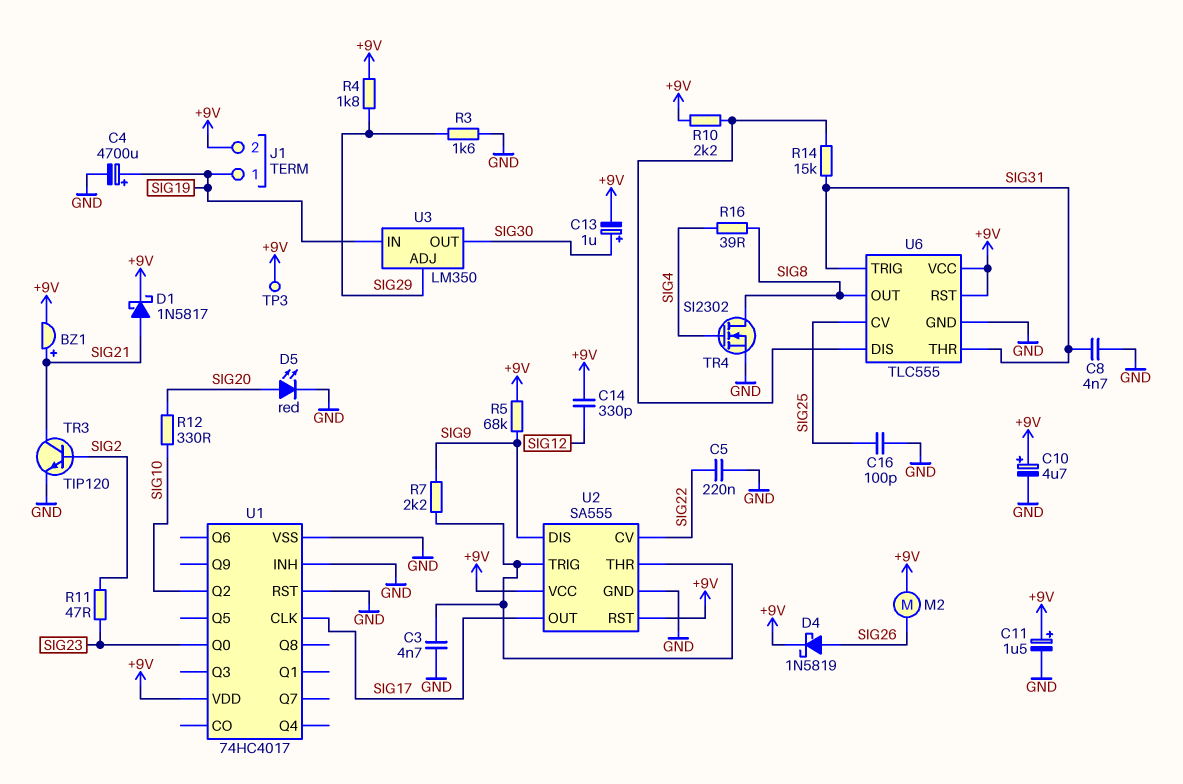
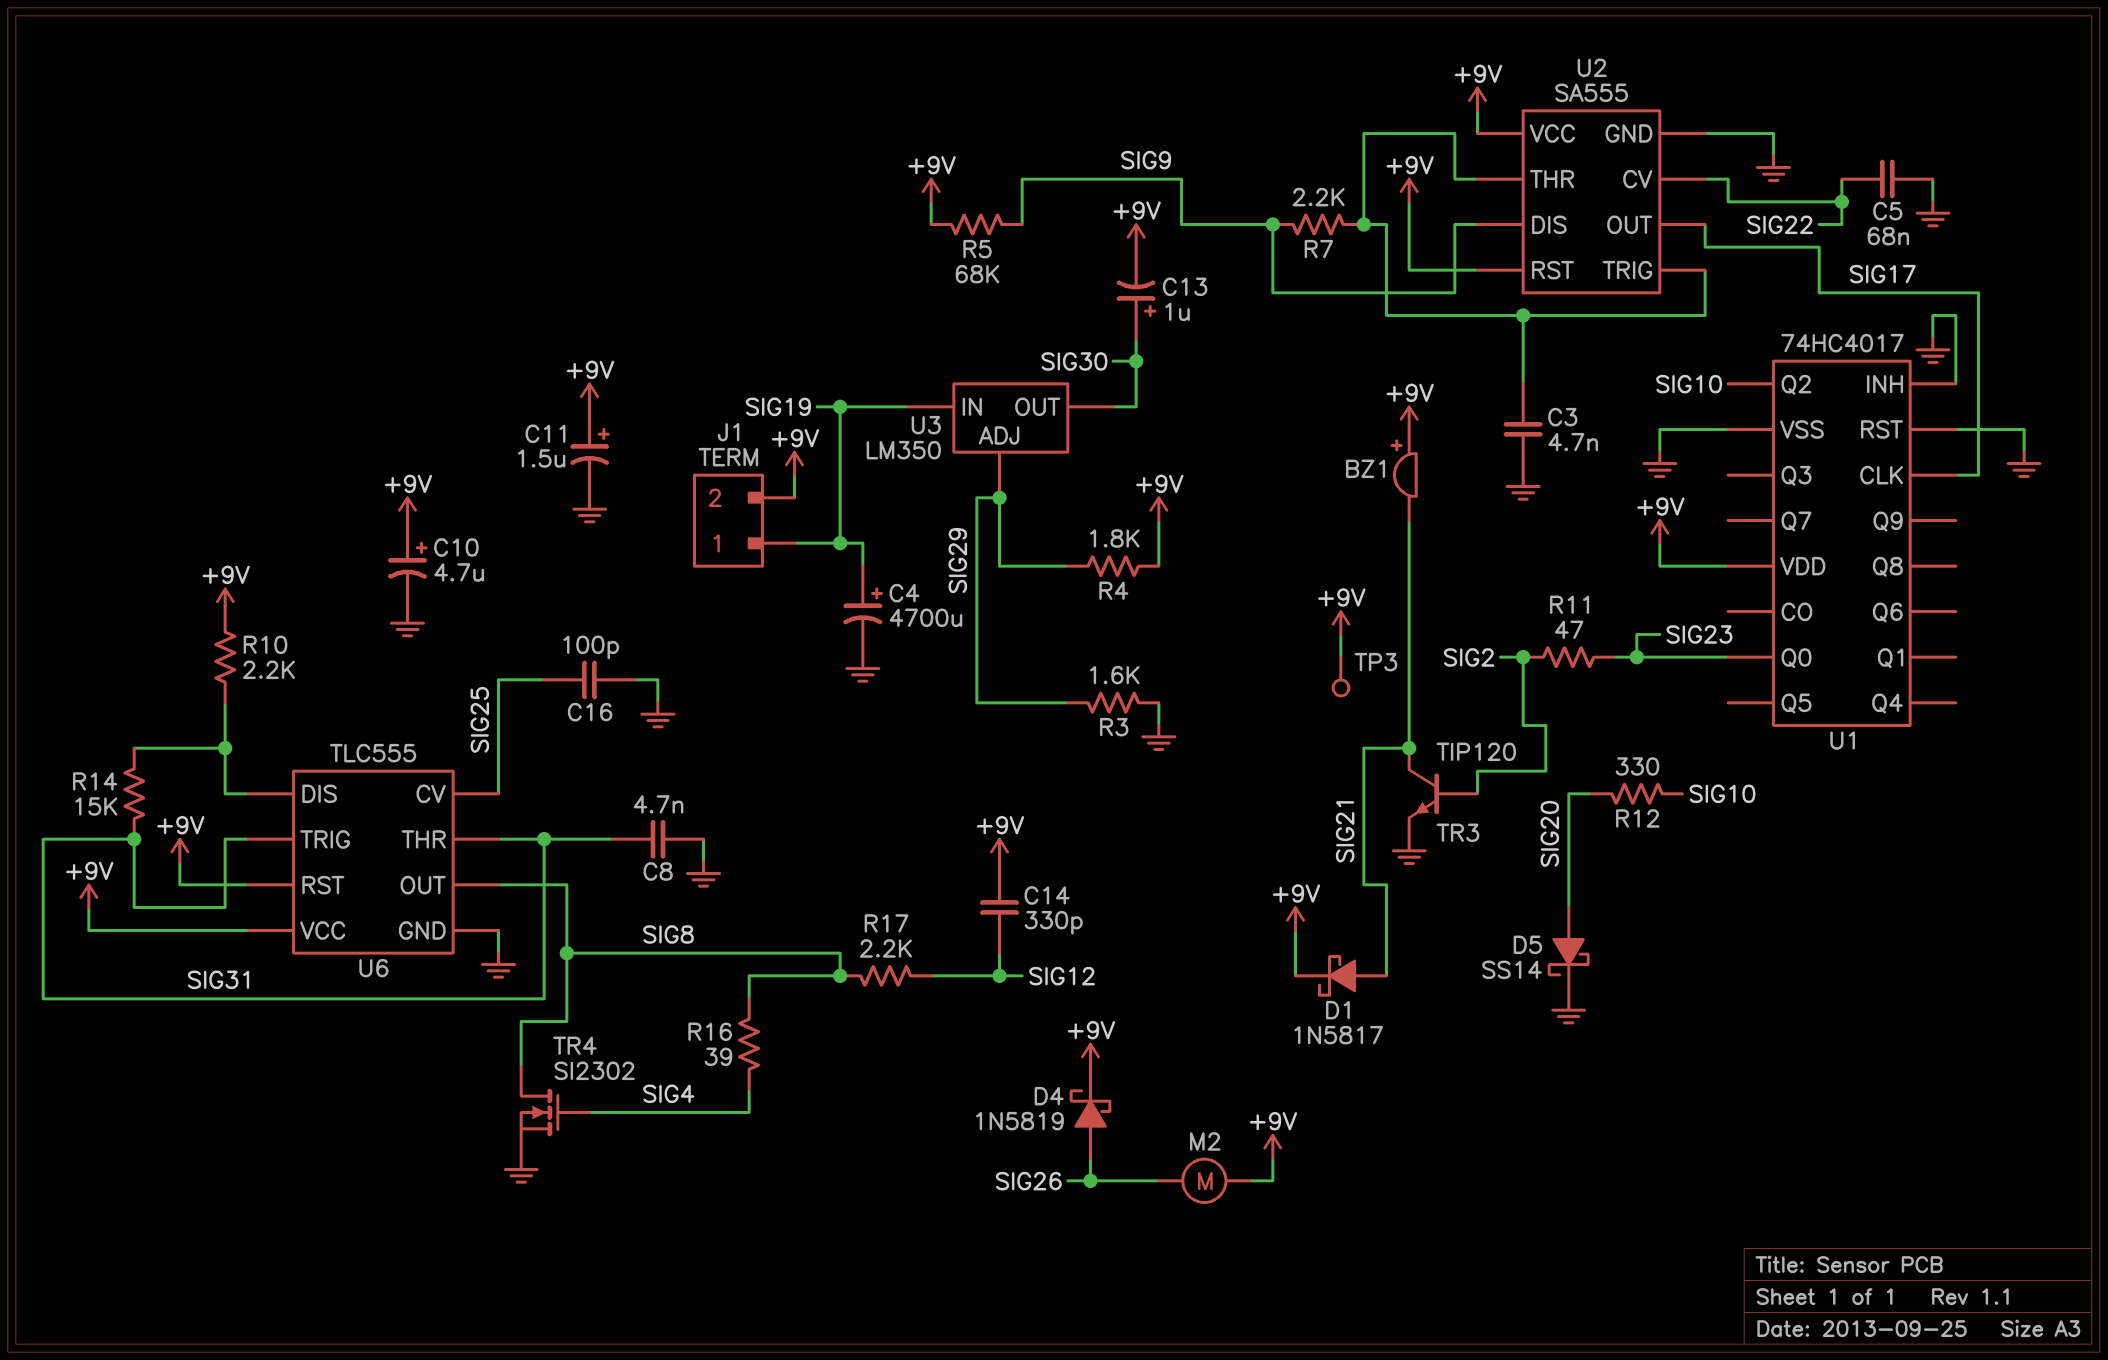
BZ1: buzzer (plus SIG21, minus +9V) -> buzzer (plus +9V, minus SIG21)
C5: 220nF (GND, SIG22) -> 68nF (GND, SIG22)
D5: LED red (A SIG20, K GND) -> schottky SS14 (A SIG20, K GND)
R17: none -> 2.2k (SIG8, SIG12)

